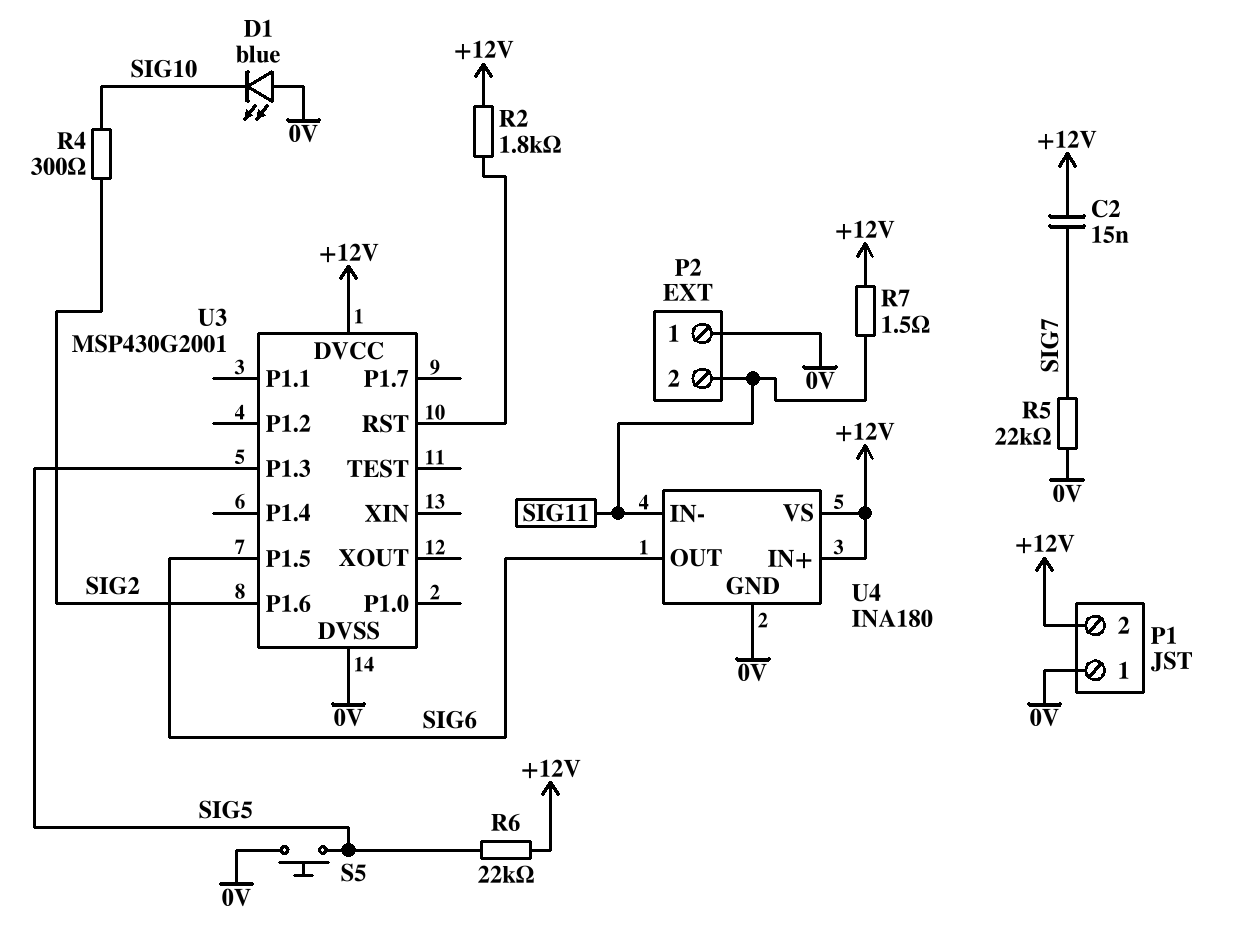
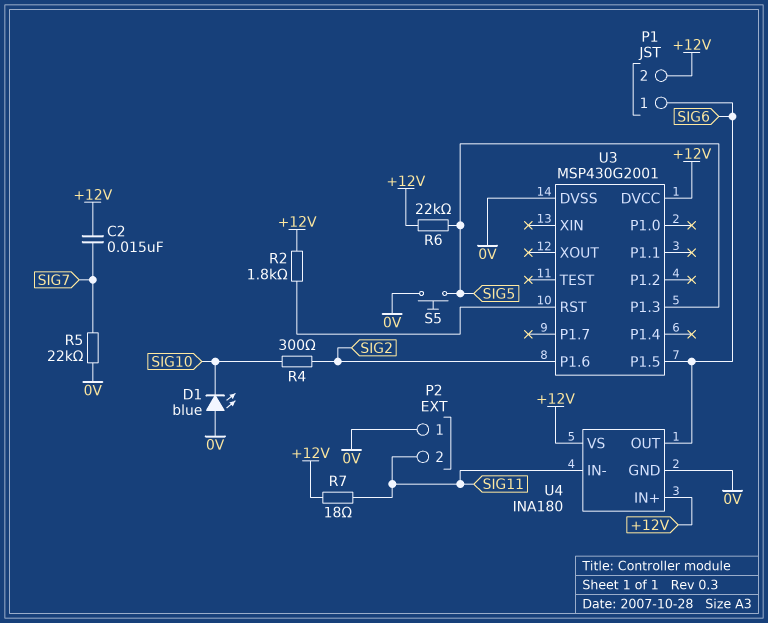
P1 pin 1: 0V -> SIG6
R7: 1.5 (+12V, SIG11) -> 18 (+12V, SIG11)

